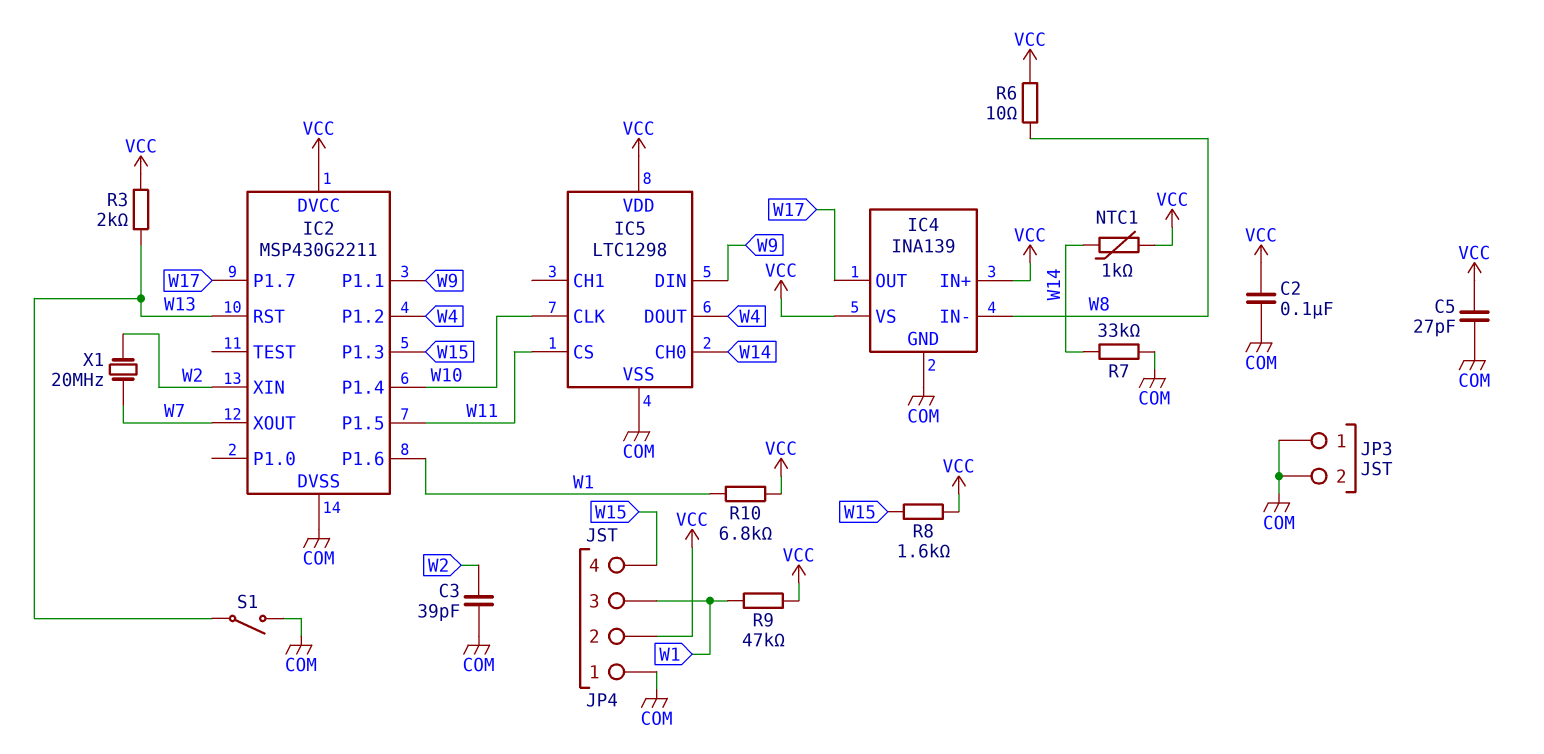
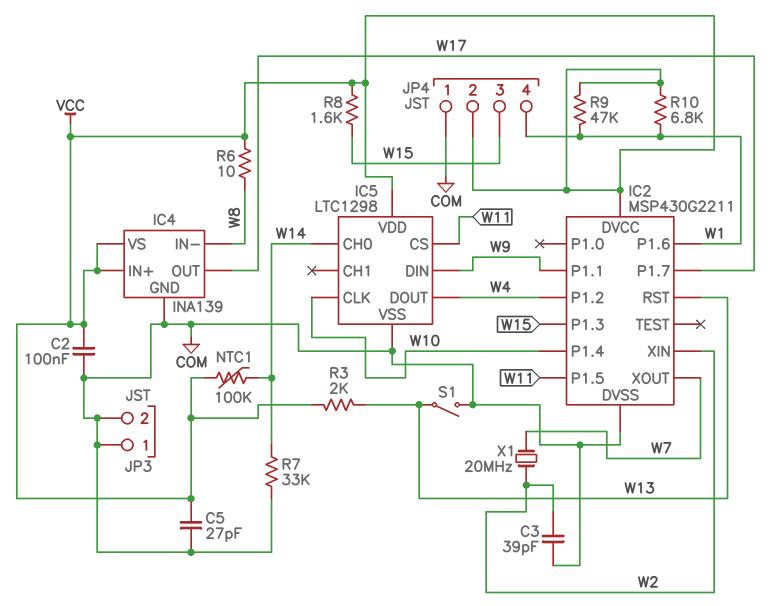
JP4 pin 3: W1 -> W15
JP4 pin 4: W15 -> W1
NTC1: 1k (VCC, W14) -> 100k (VCC, W14)

